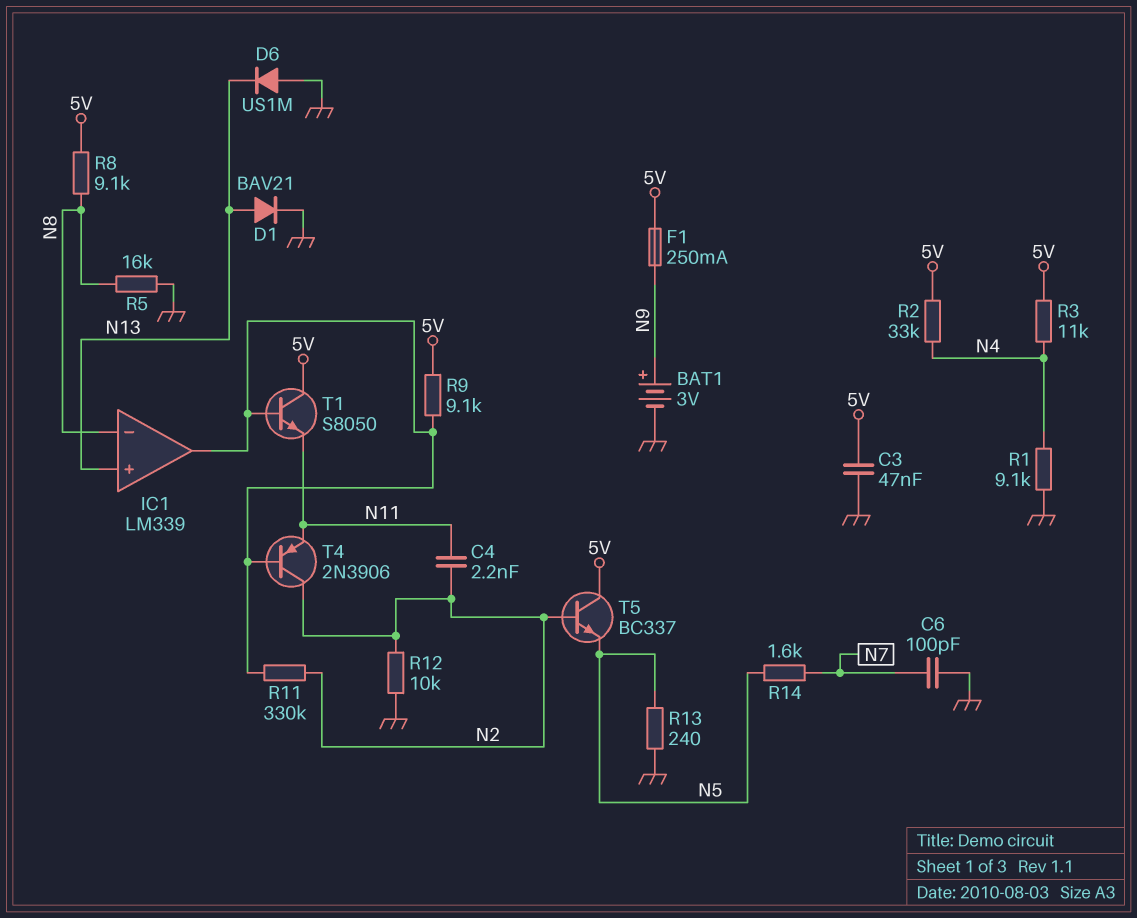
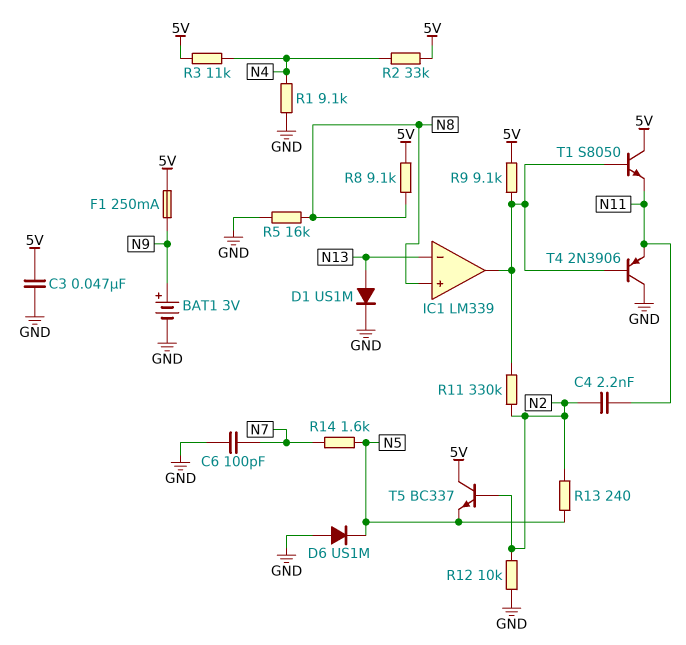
D1: diode BAV21 (A N13, K GND) -> diode US1M (A N13, K GND)
D6: diode US1M (A GND, K N13) -> diode US1M (A GND, K N5)
IC1 pin in+: N13 -> N8
IC1 pin in-: N8 -> N13
R13: 240 (GND, N5) -> 240 (N2, N5)
T4: PNP 2N3906 (B IC1/out, C N2, E N11) -> PNP 2N3906 (B IC1/out, C GND, E N11)

